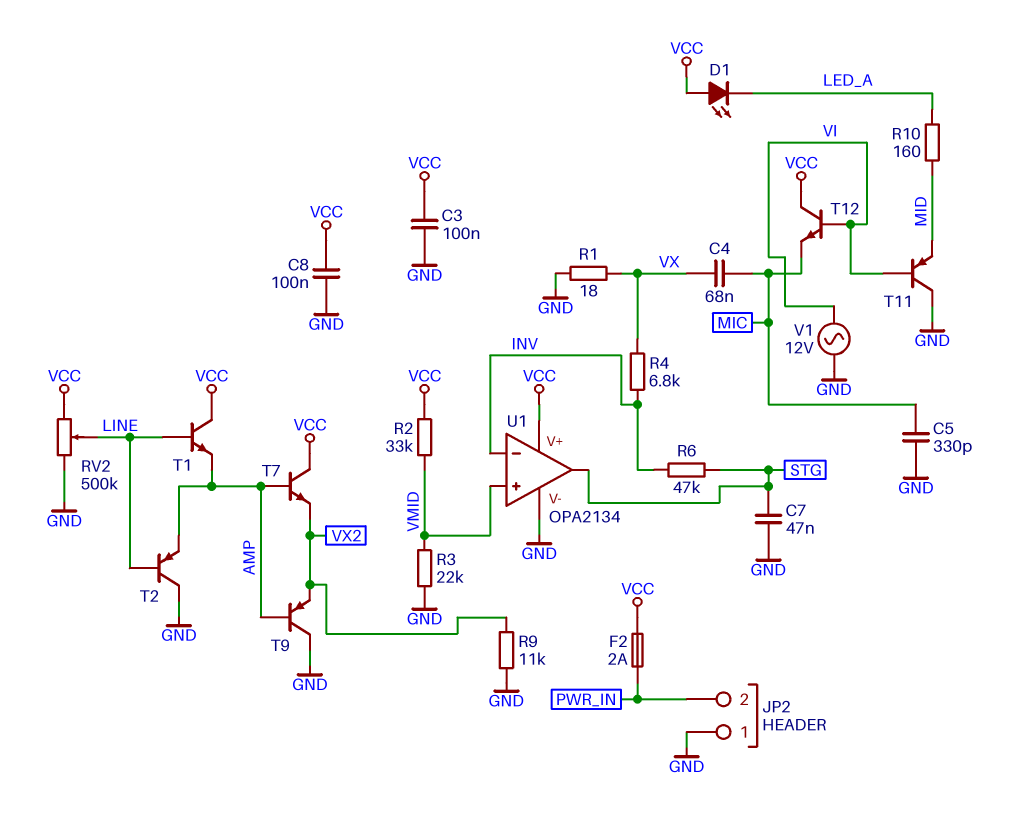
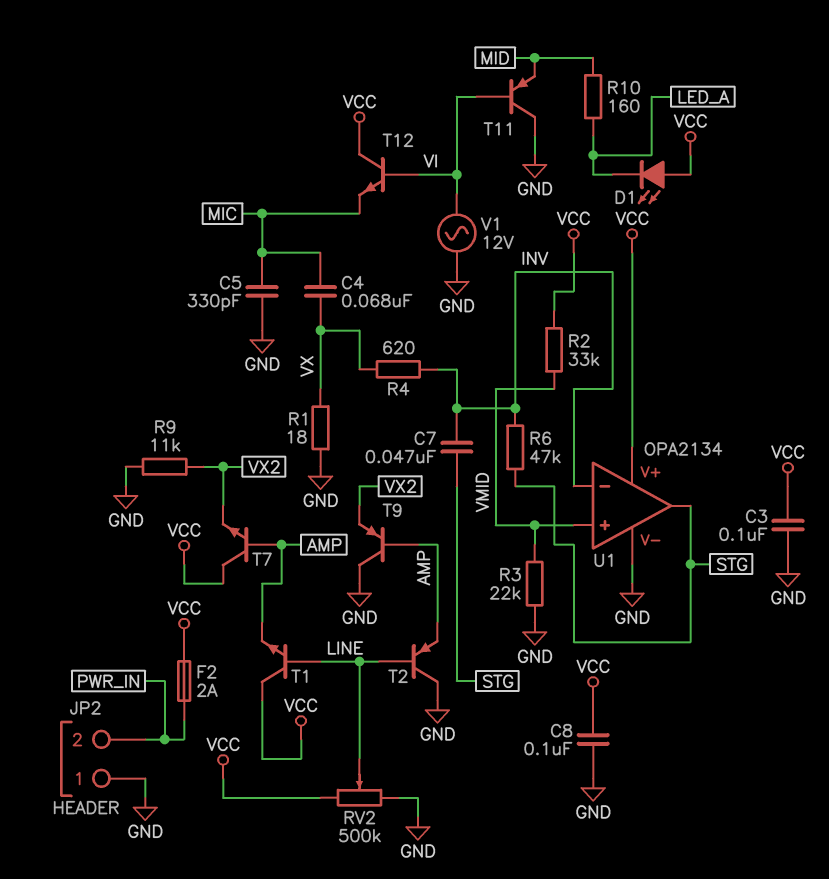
C7: 47nF (GND, STG) -> 47nF (INV, STG)
R4: 6.8k (INV, VX) -> 620 (INV, VX)

